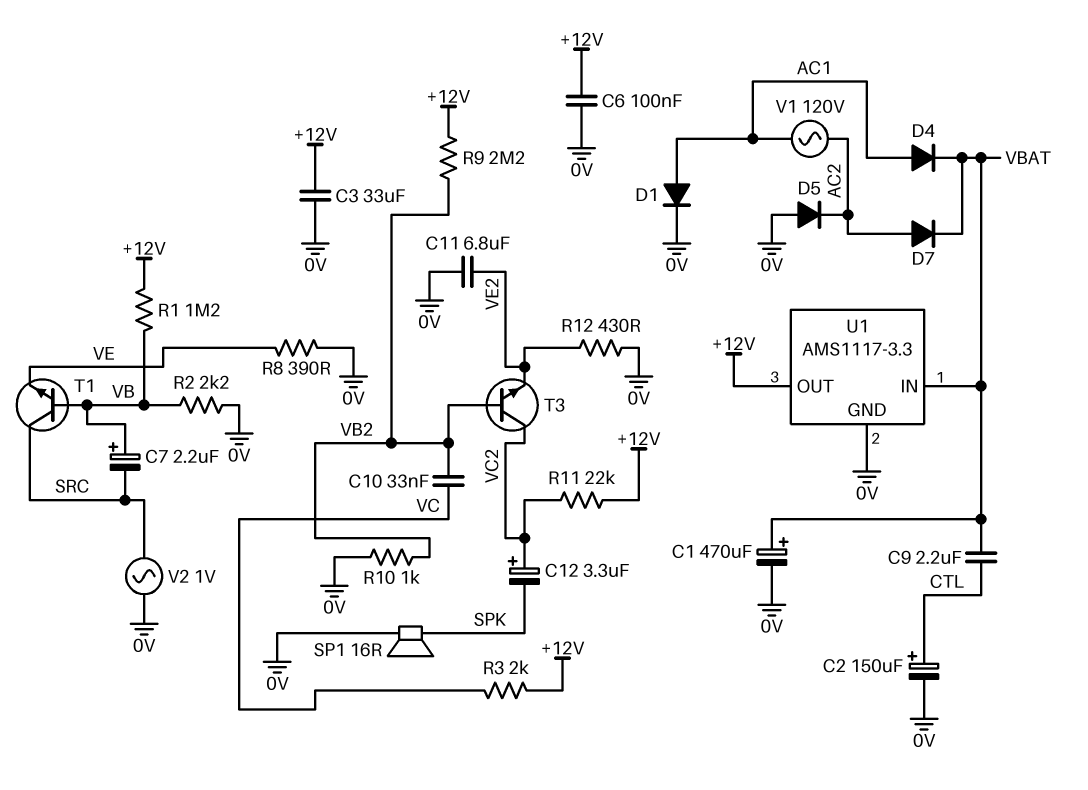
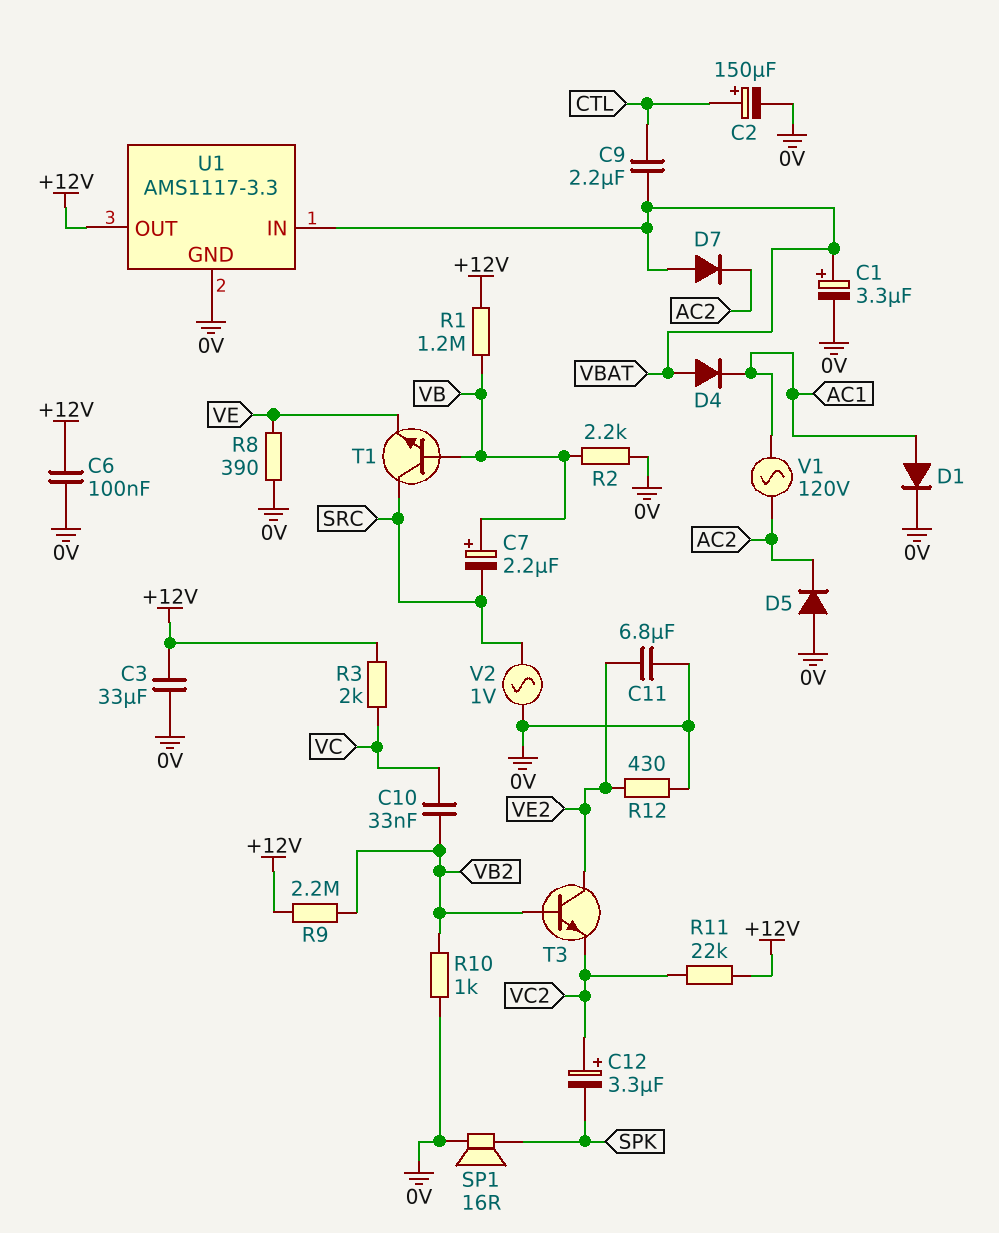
C1: 470uF (plus VBAT, minus 0V) -> 3.3uF (plus VBAT, minus 0V)
D4: diode (A AC1, K VBAT) -> diode (A VBAT, K AC1)
D7: diode (A AC2, K VBAT) -> diode (A VBAT, K AC2)
T3: NPN (B VB2, C VC2, E VE2) -> NPN (B VB2, C VE2, E VC2)

